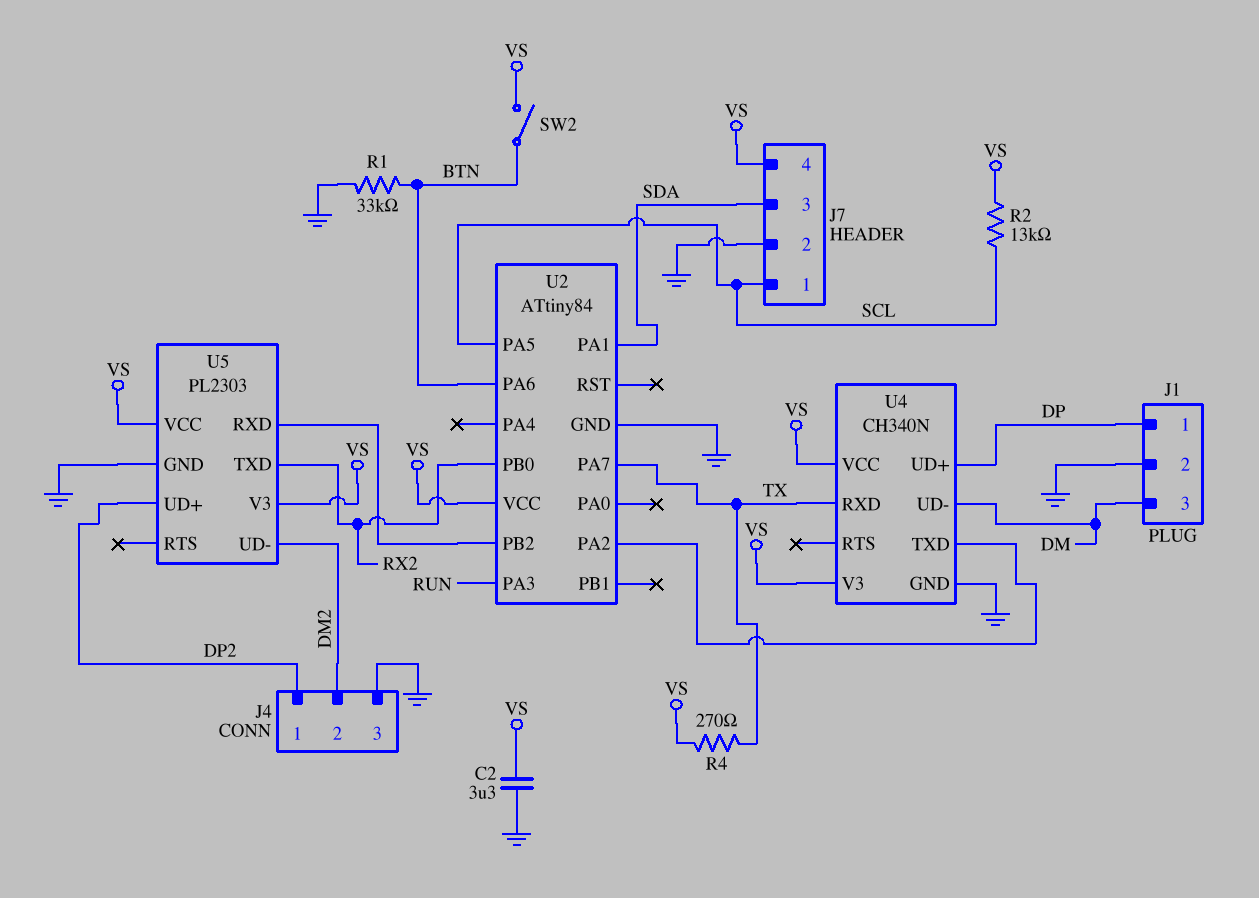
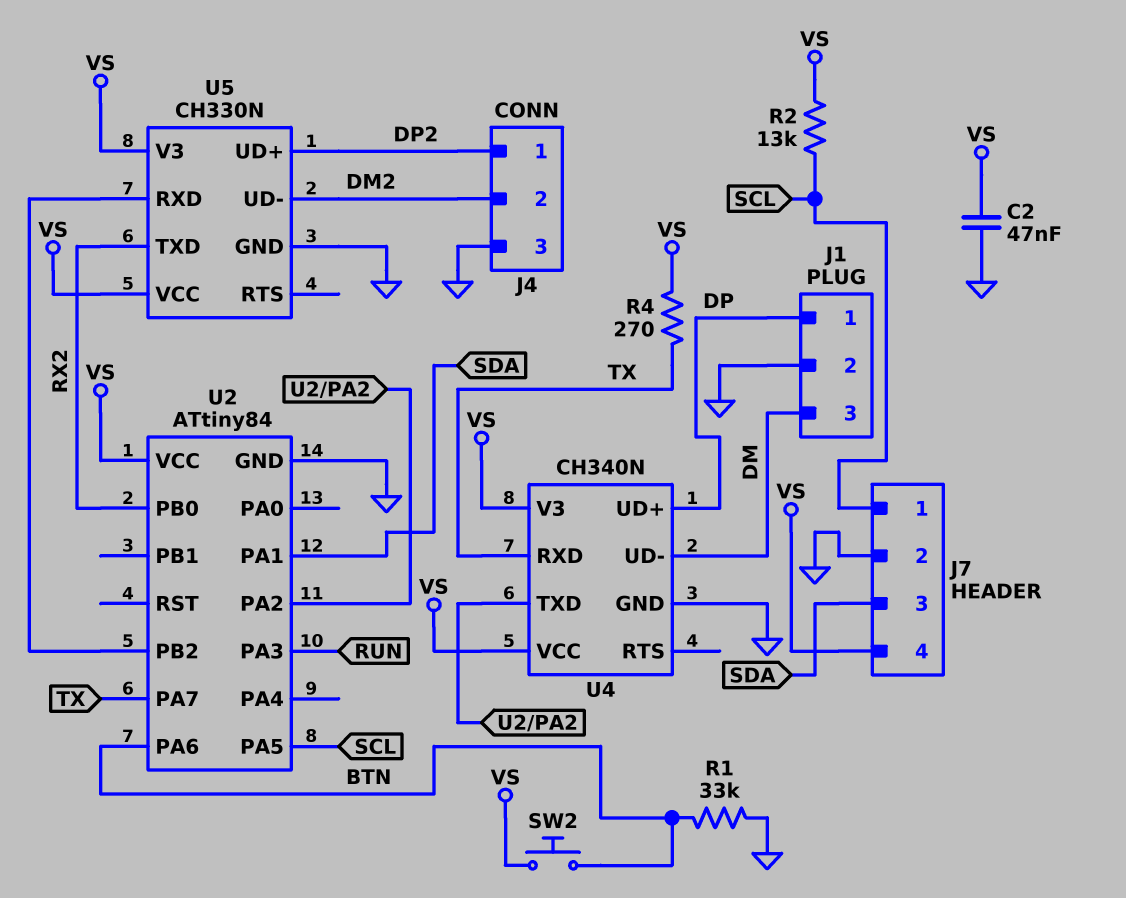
C2: 3.3uF (GND, VS) -> 47nF (GND, VS)
SW2: switch (BTN, VS) -> button (BTN, VS)
U5: PL2303 -> CH330N

